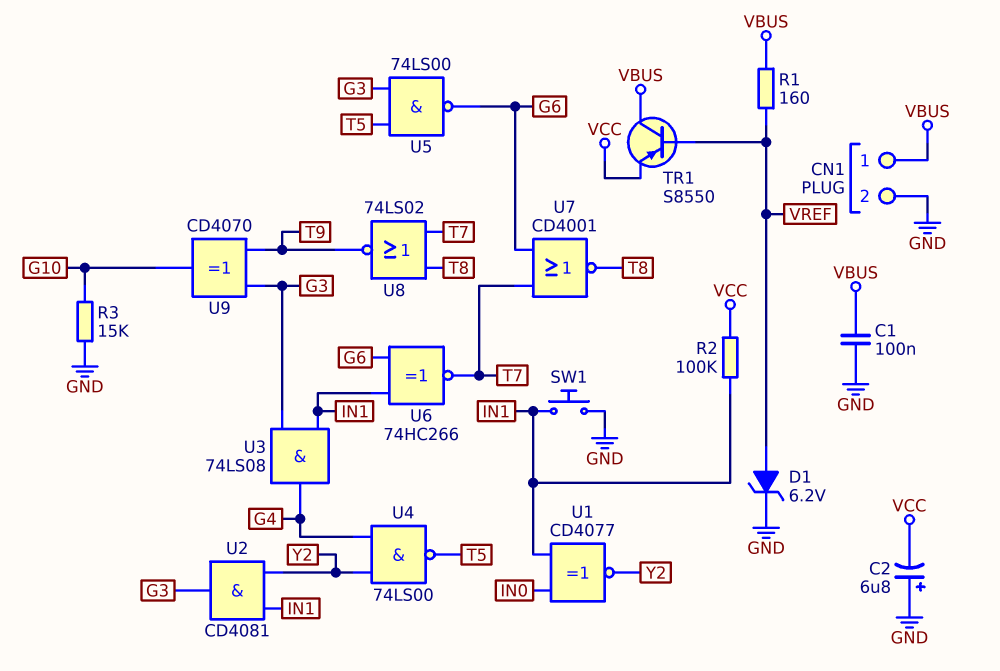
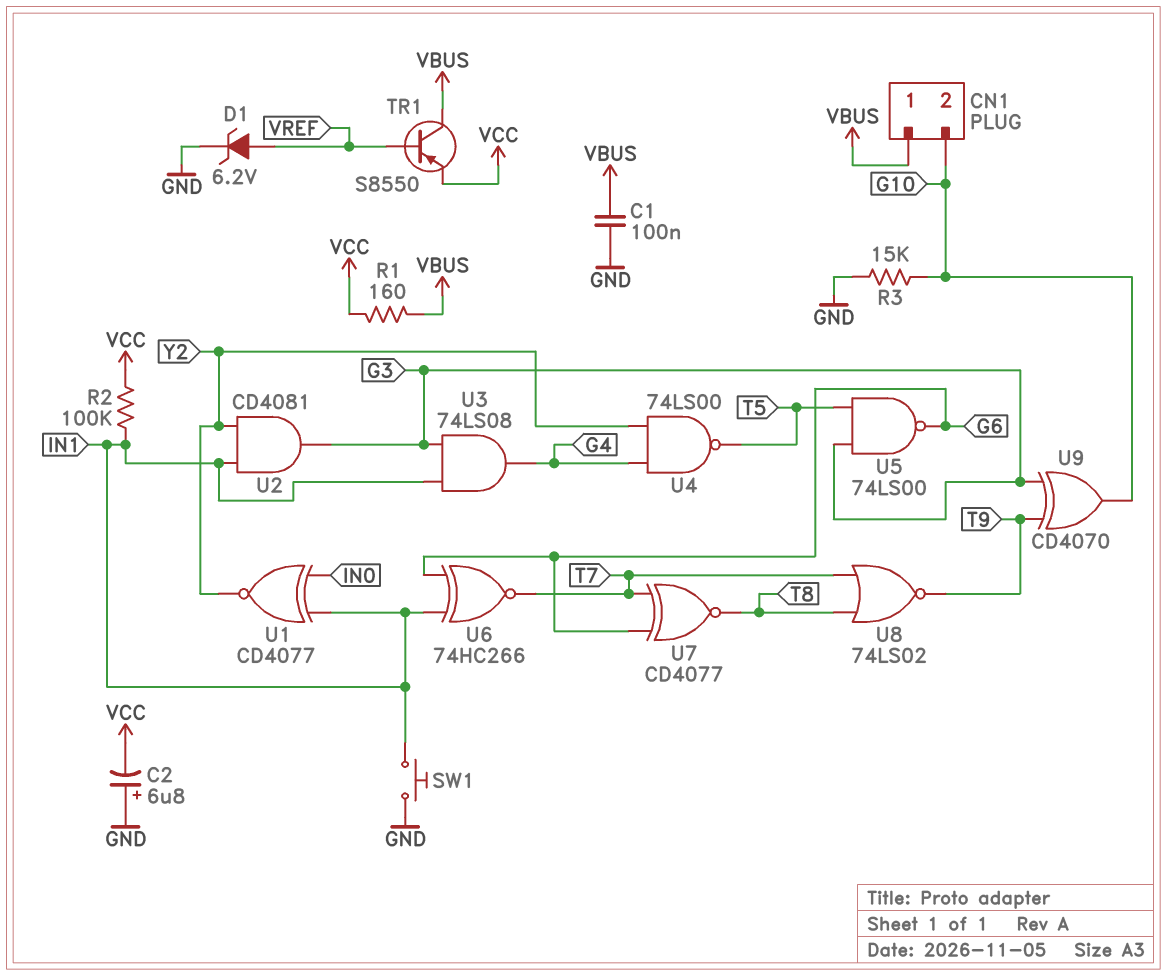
CN1 pin 2: GND -> G10
R1: 160 (VBUS, VREF) -> 160 (VBUS, VCC)
U7: NOR CD4001 (in G6, in T7, out T8) -> XNOR CD4077 (in G6, in T7, out T8)

